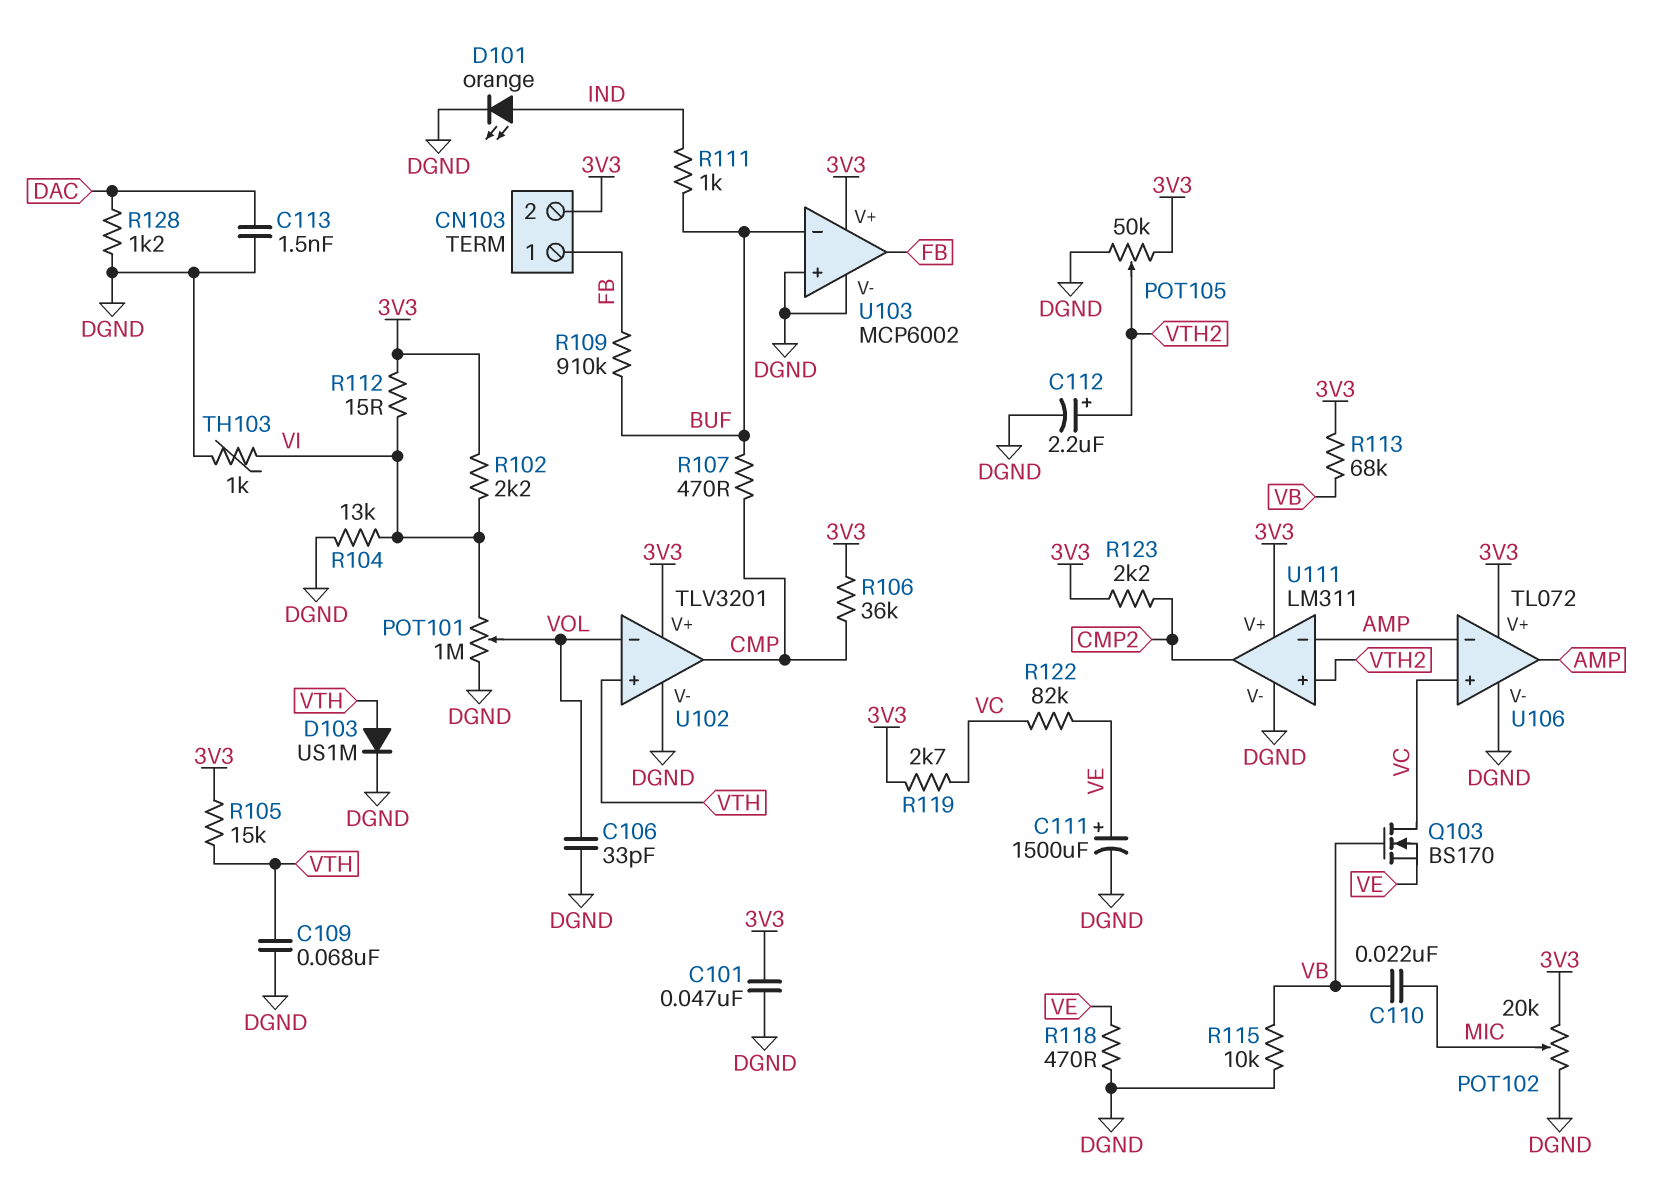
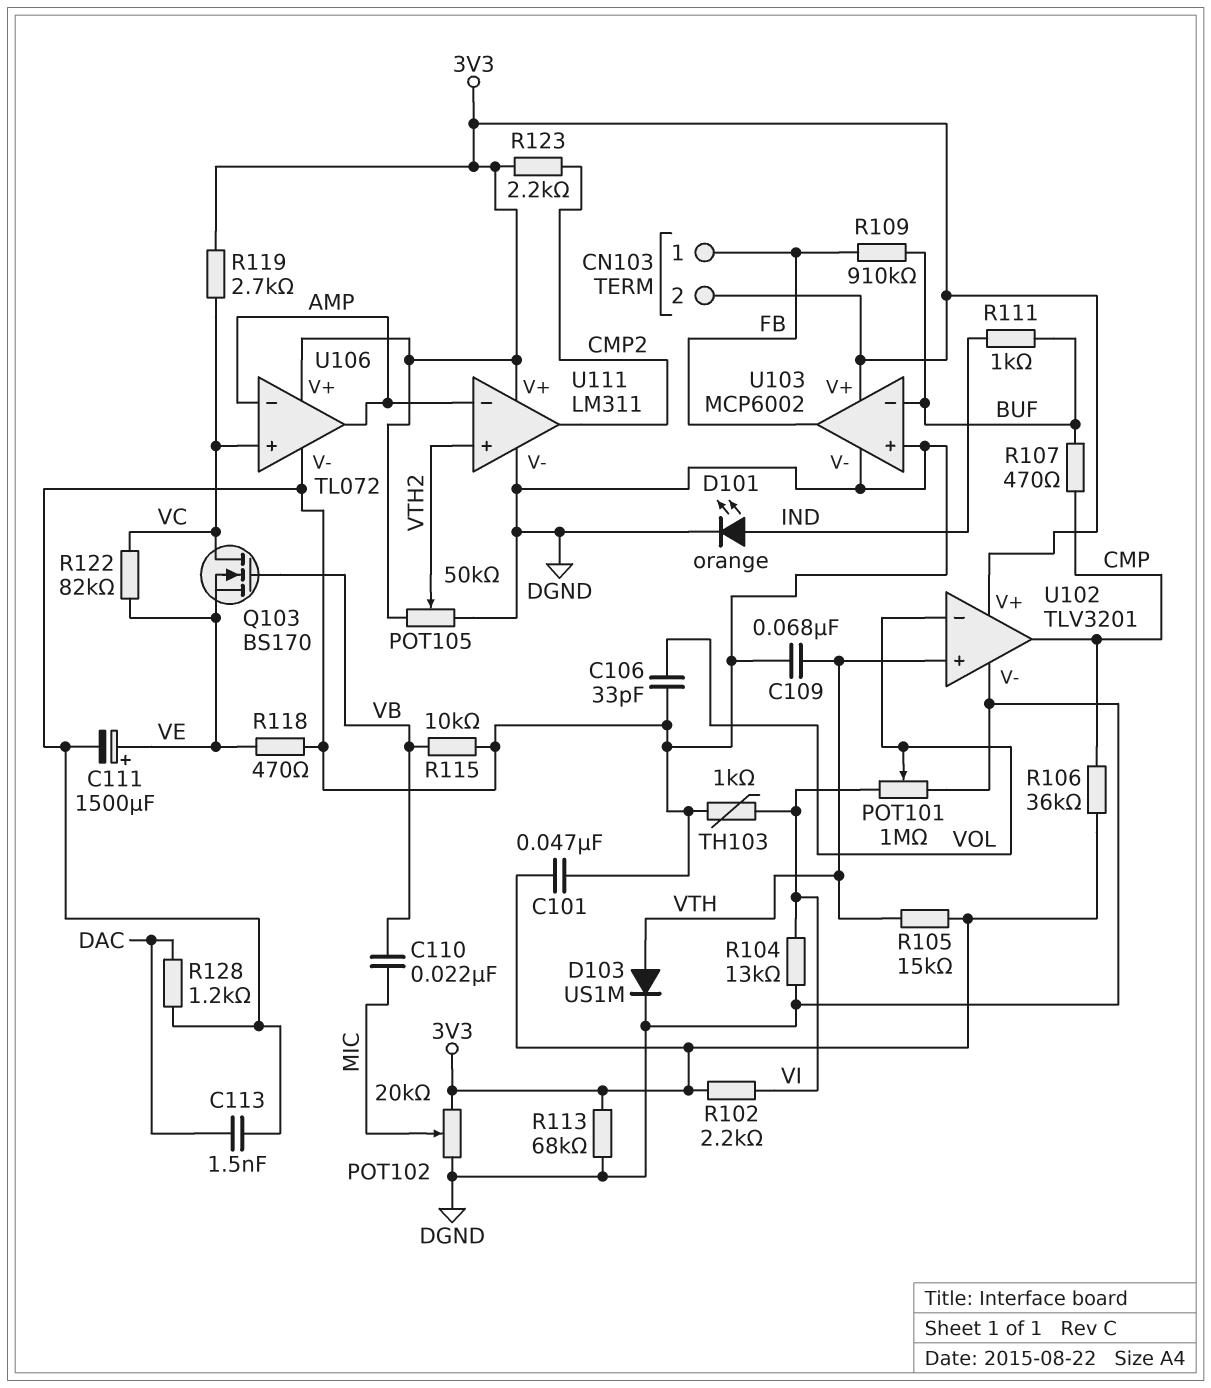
C112: 2.2uF (plus VTH2, minus DGND) -> none
R112: 15 (3V3, VI) -> none
R113: 68k (3V3, VB) -> 68k (3V3, DGND)

